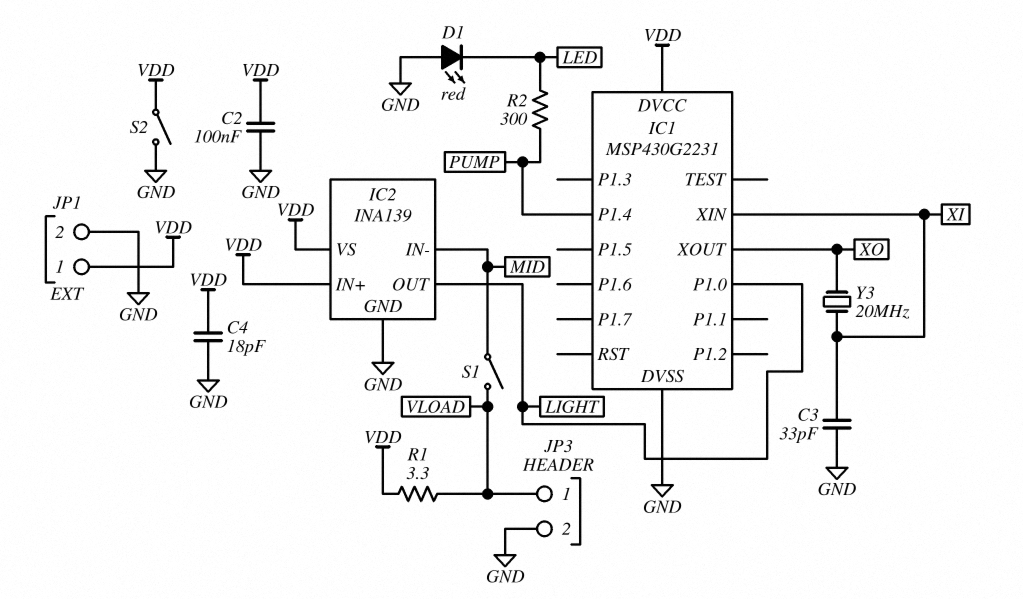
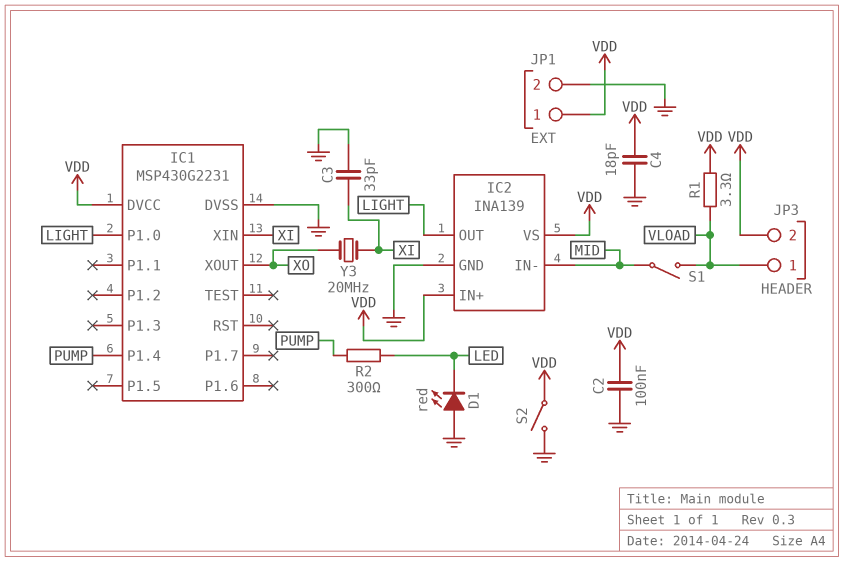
JP3 pin 2: GND -> VDD

